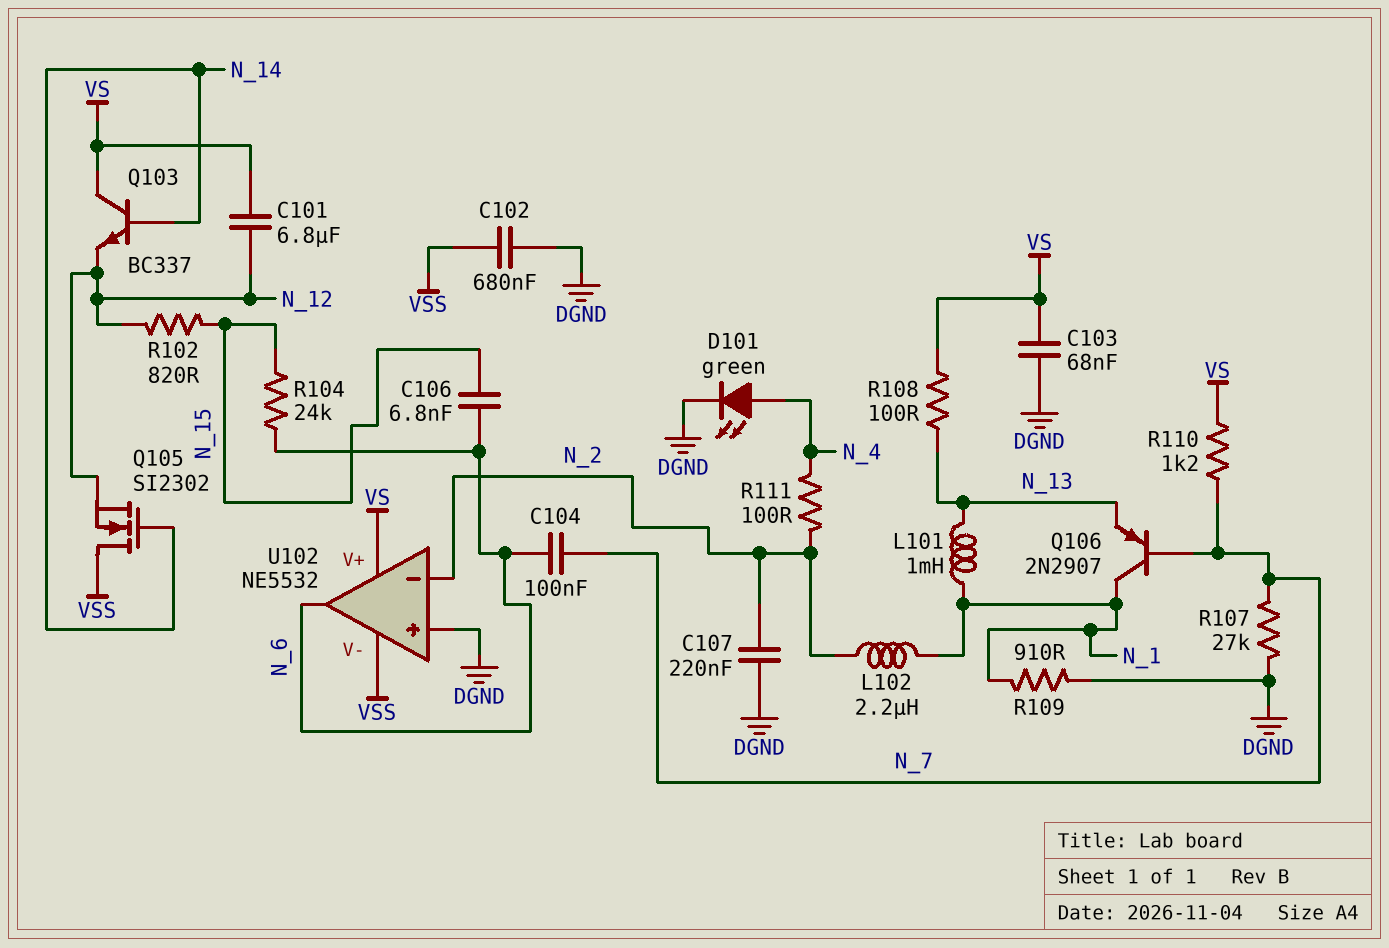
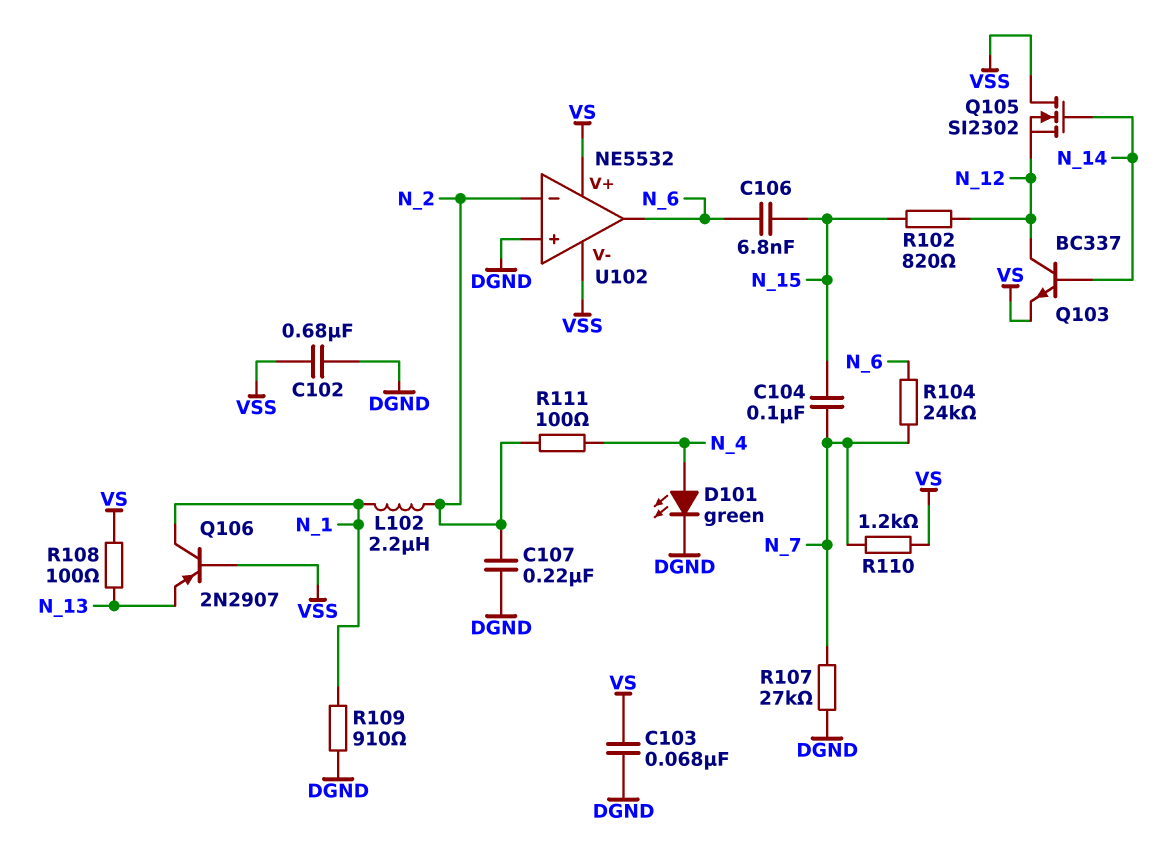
C101: 6.8uF (N_12, VS) -> none
C104: 100nF (N_6, N_7) -> 100nF (N_7, N_15)
L101: 1mH (N_1, N_13) -> none
Q103: NPN BC337 (B N_14, C VS, E N_12) -> NPN BC337 (B N_14, C N_12, E VS)
Q106: PNP 2N2907 (B N_7, C N_1, E N_13) -> PNP 2N2907 (B VSS, C N_1, E N_13)
R104: 24k (N_6, N_15) -> 24k (N_6, N_7)

